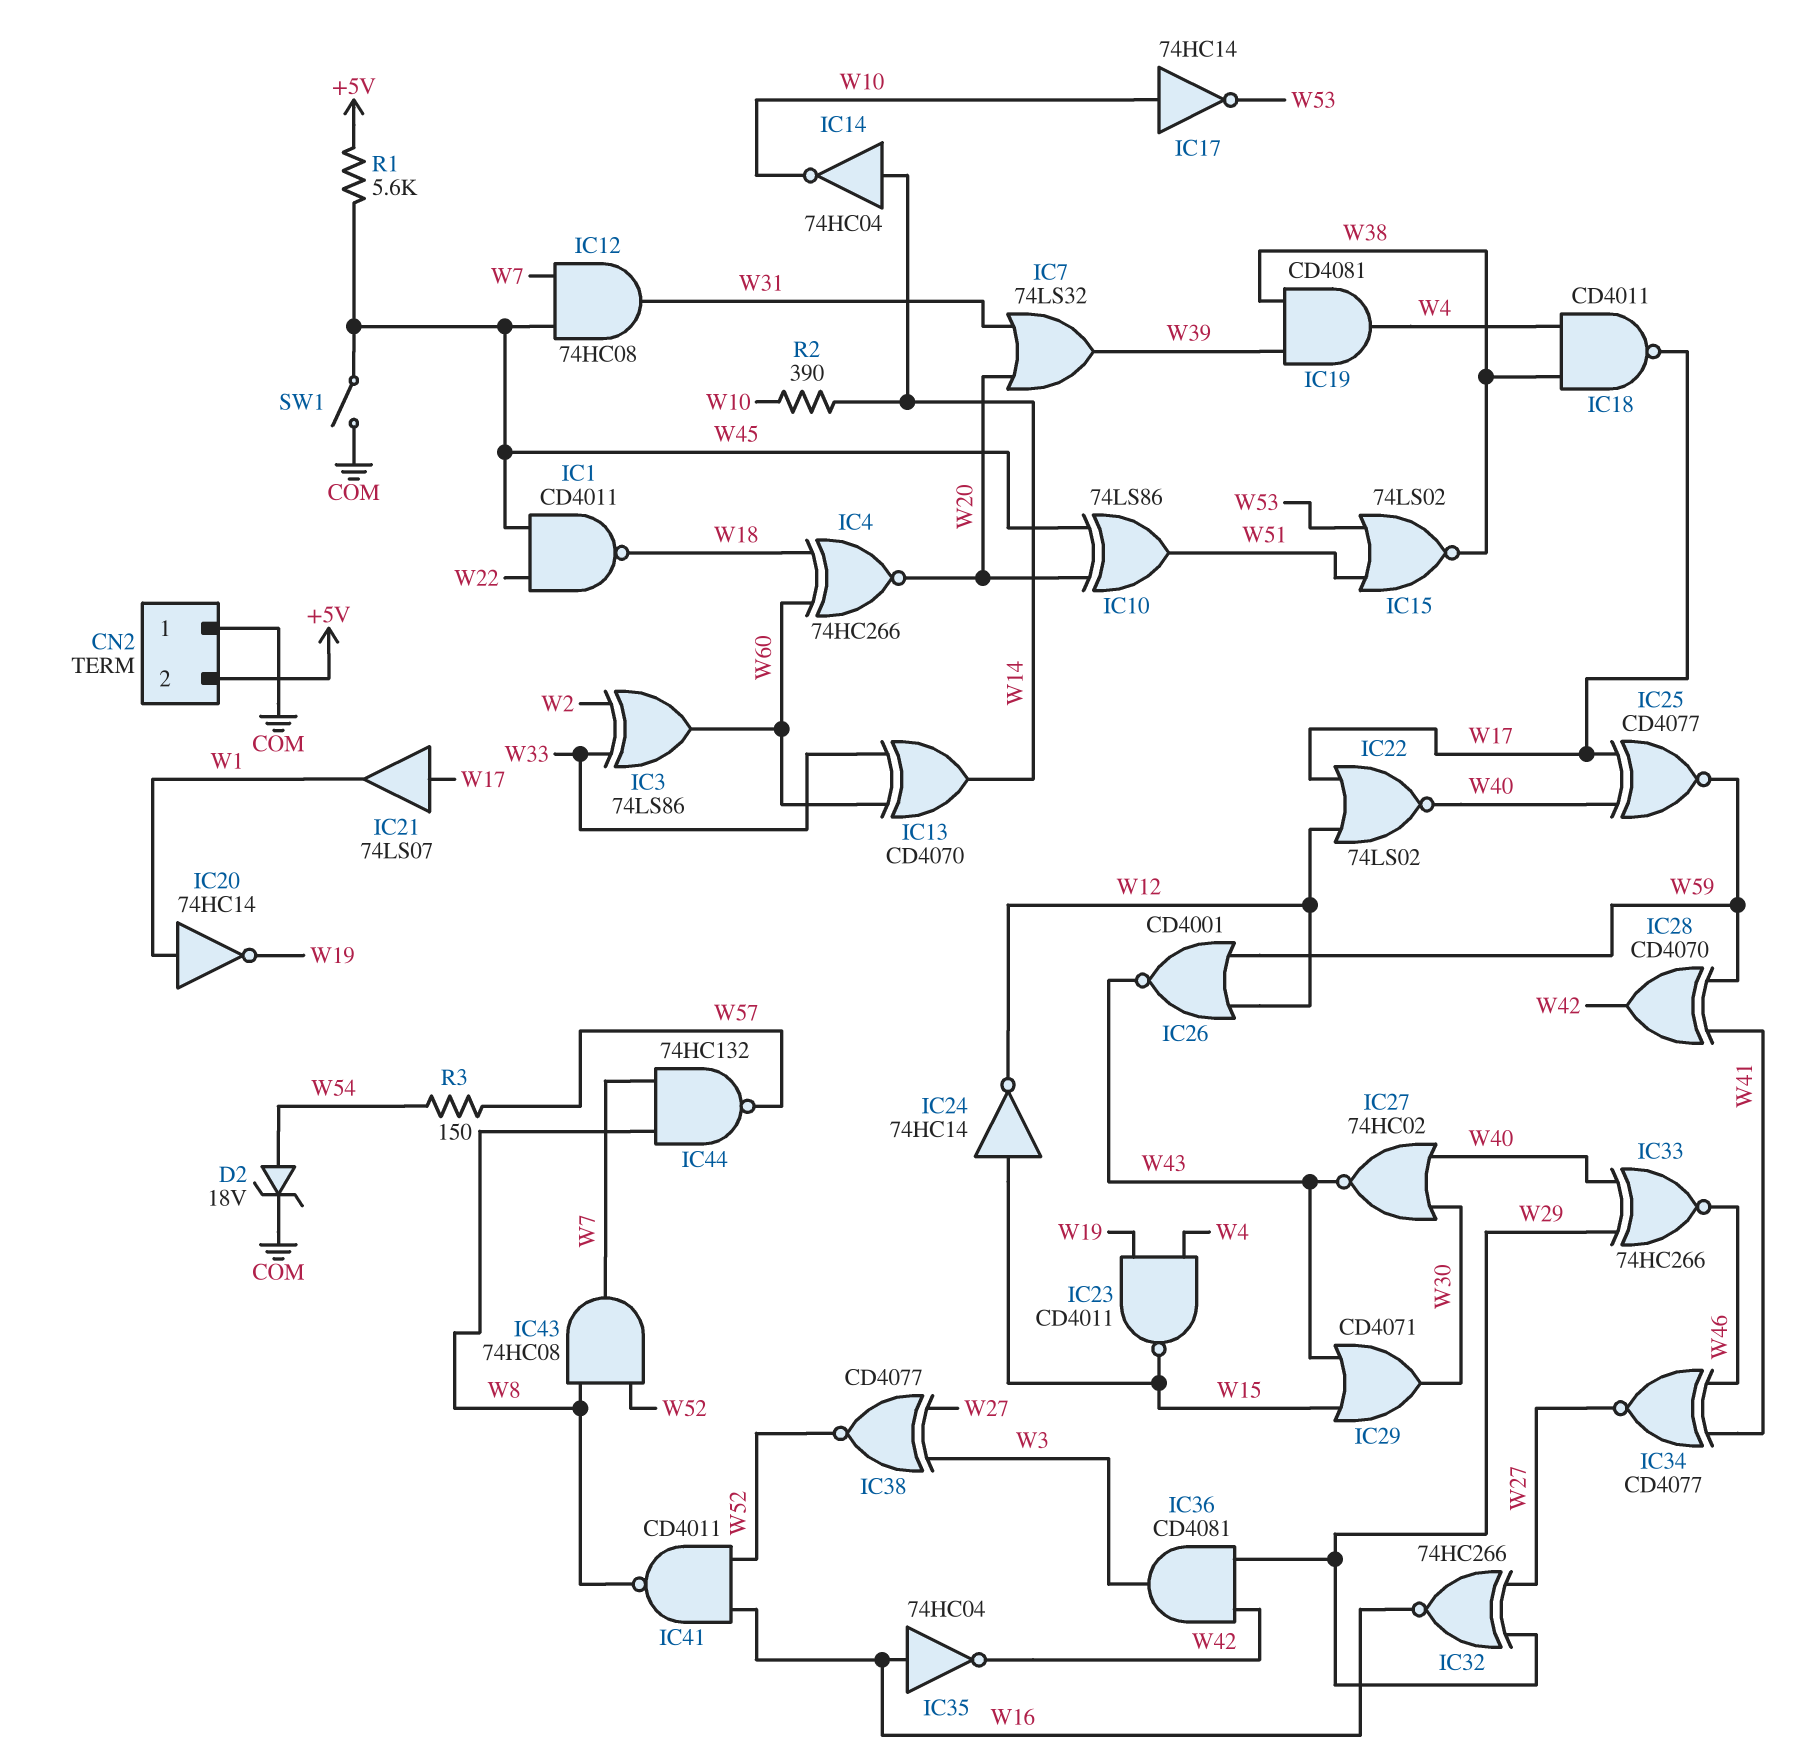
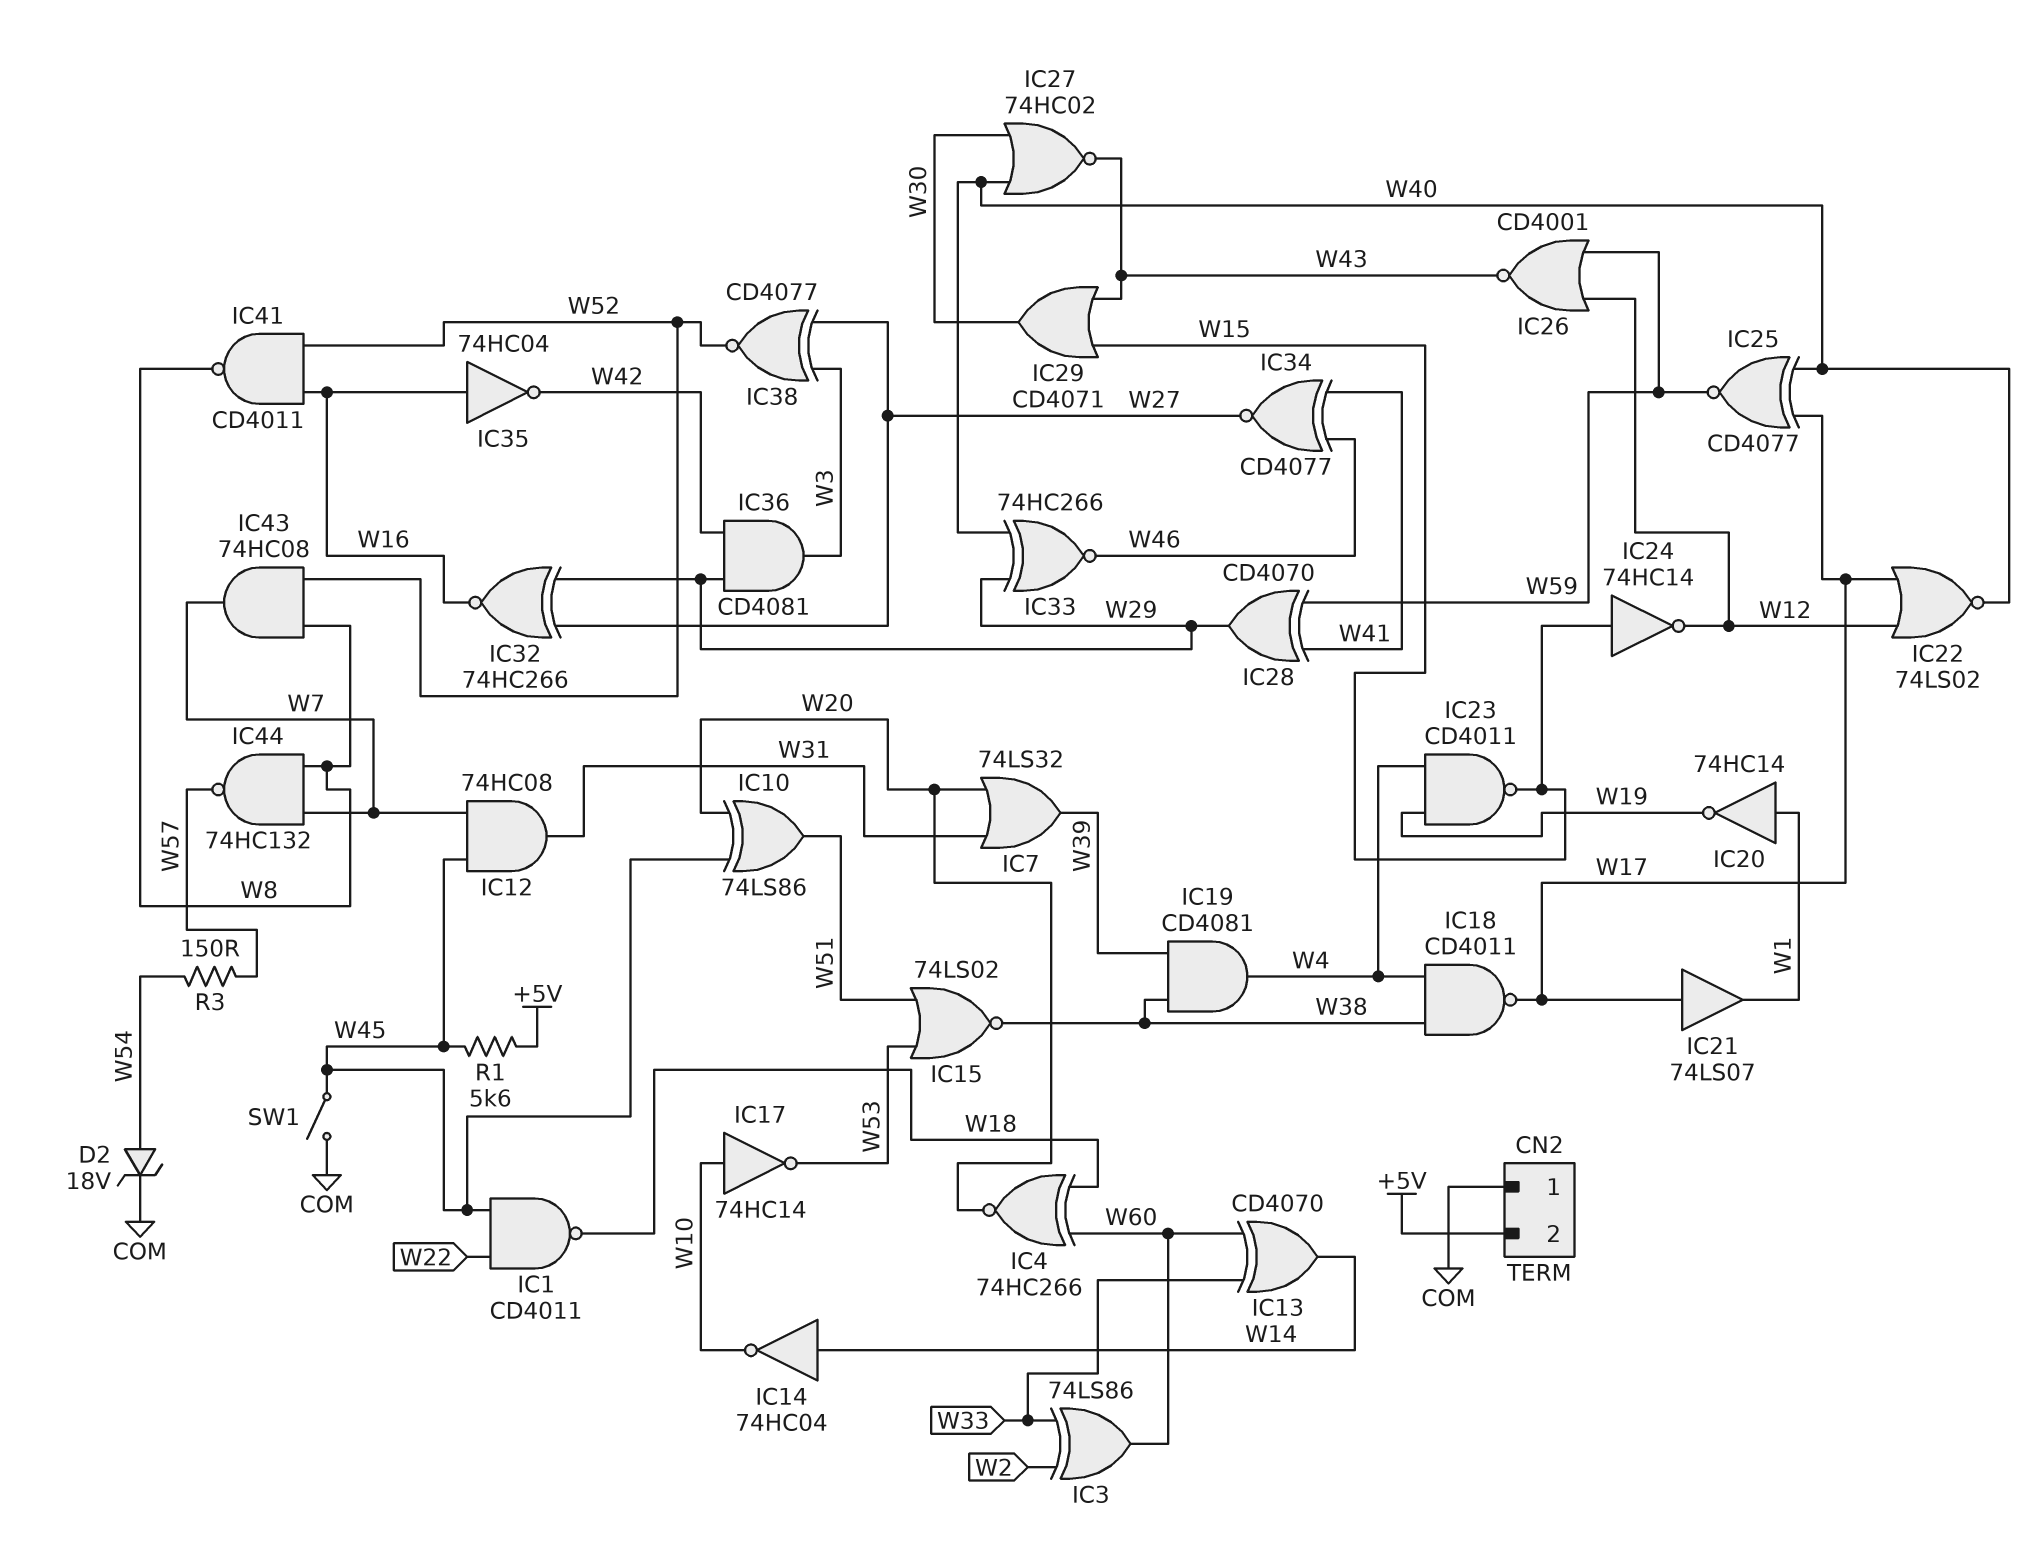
IC28: XOR CD4070 (in W41, in W59, out W42) -> XOR CD4070 (in W41, in W59, out W29)
R2: 390 (W10, W14) -> none

